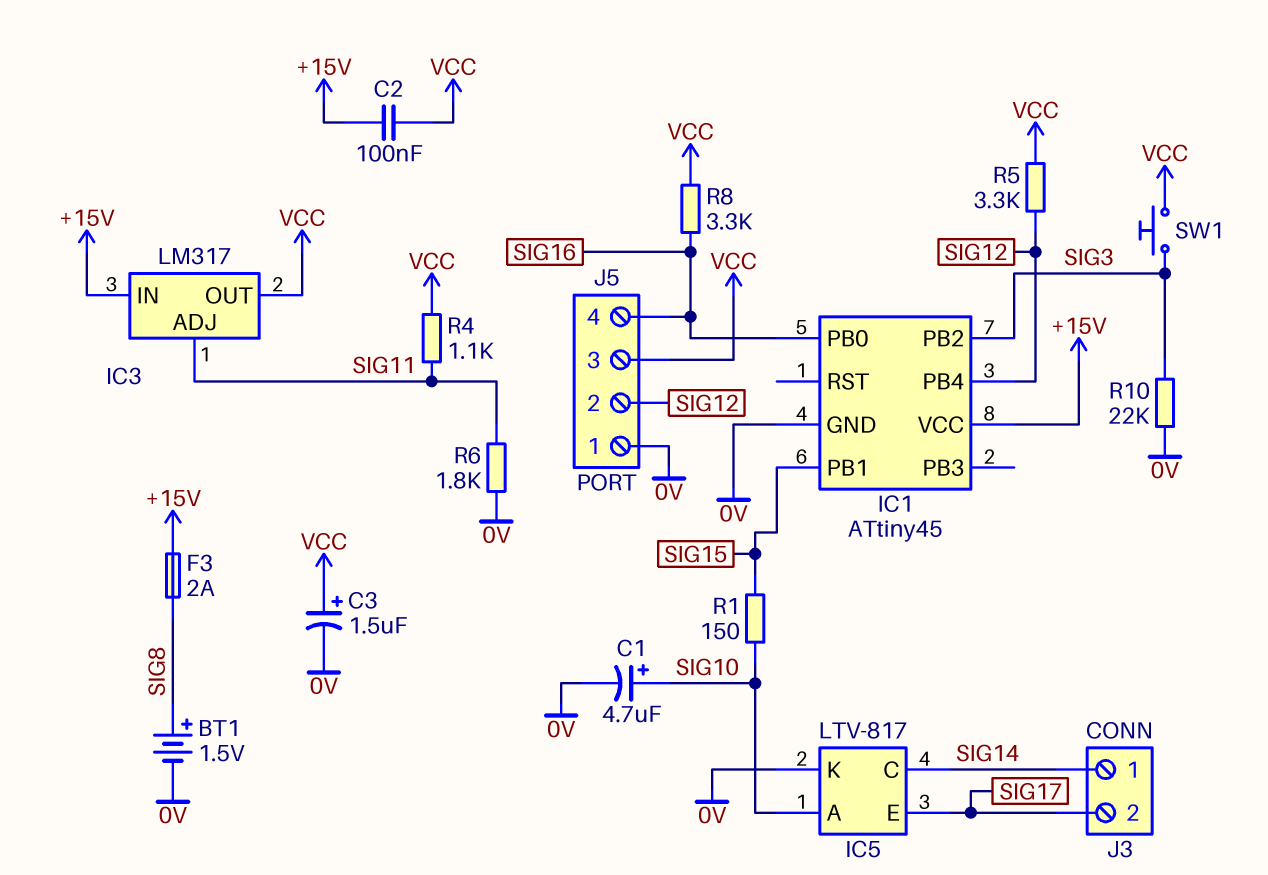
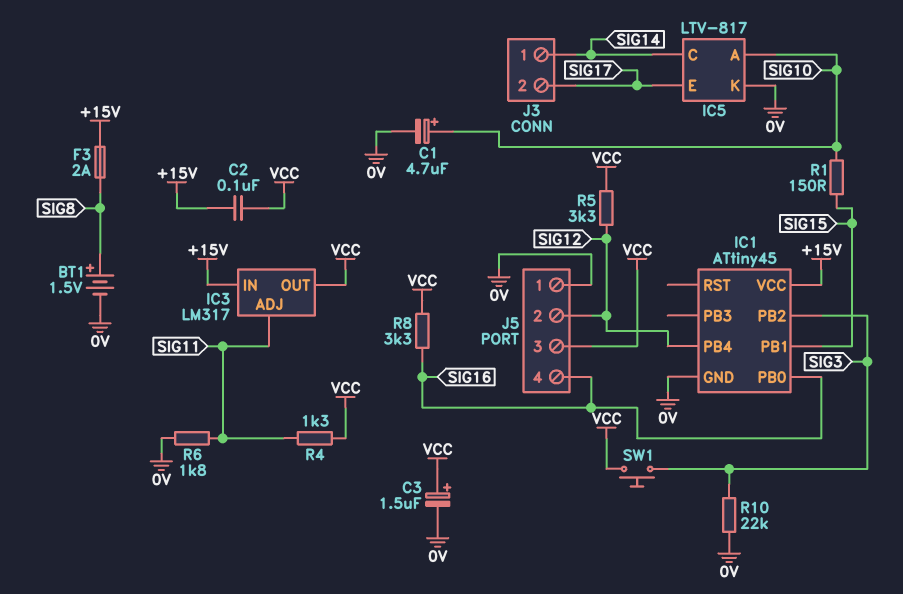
R4: 1.1k (SIG11, VCC) -> 1.3k (SIG11, VCC)

